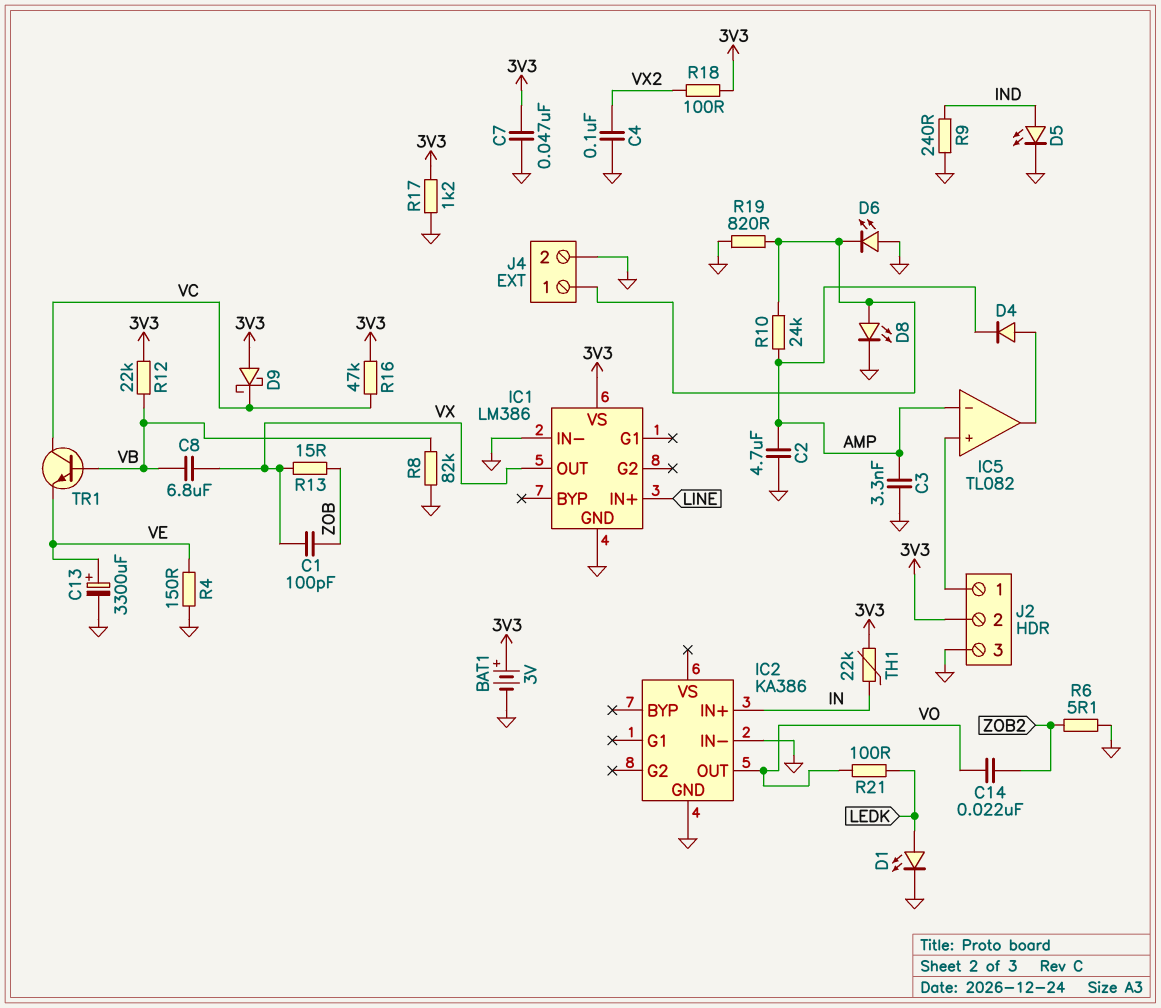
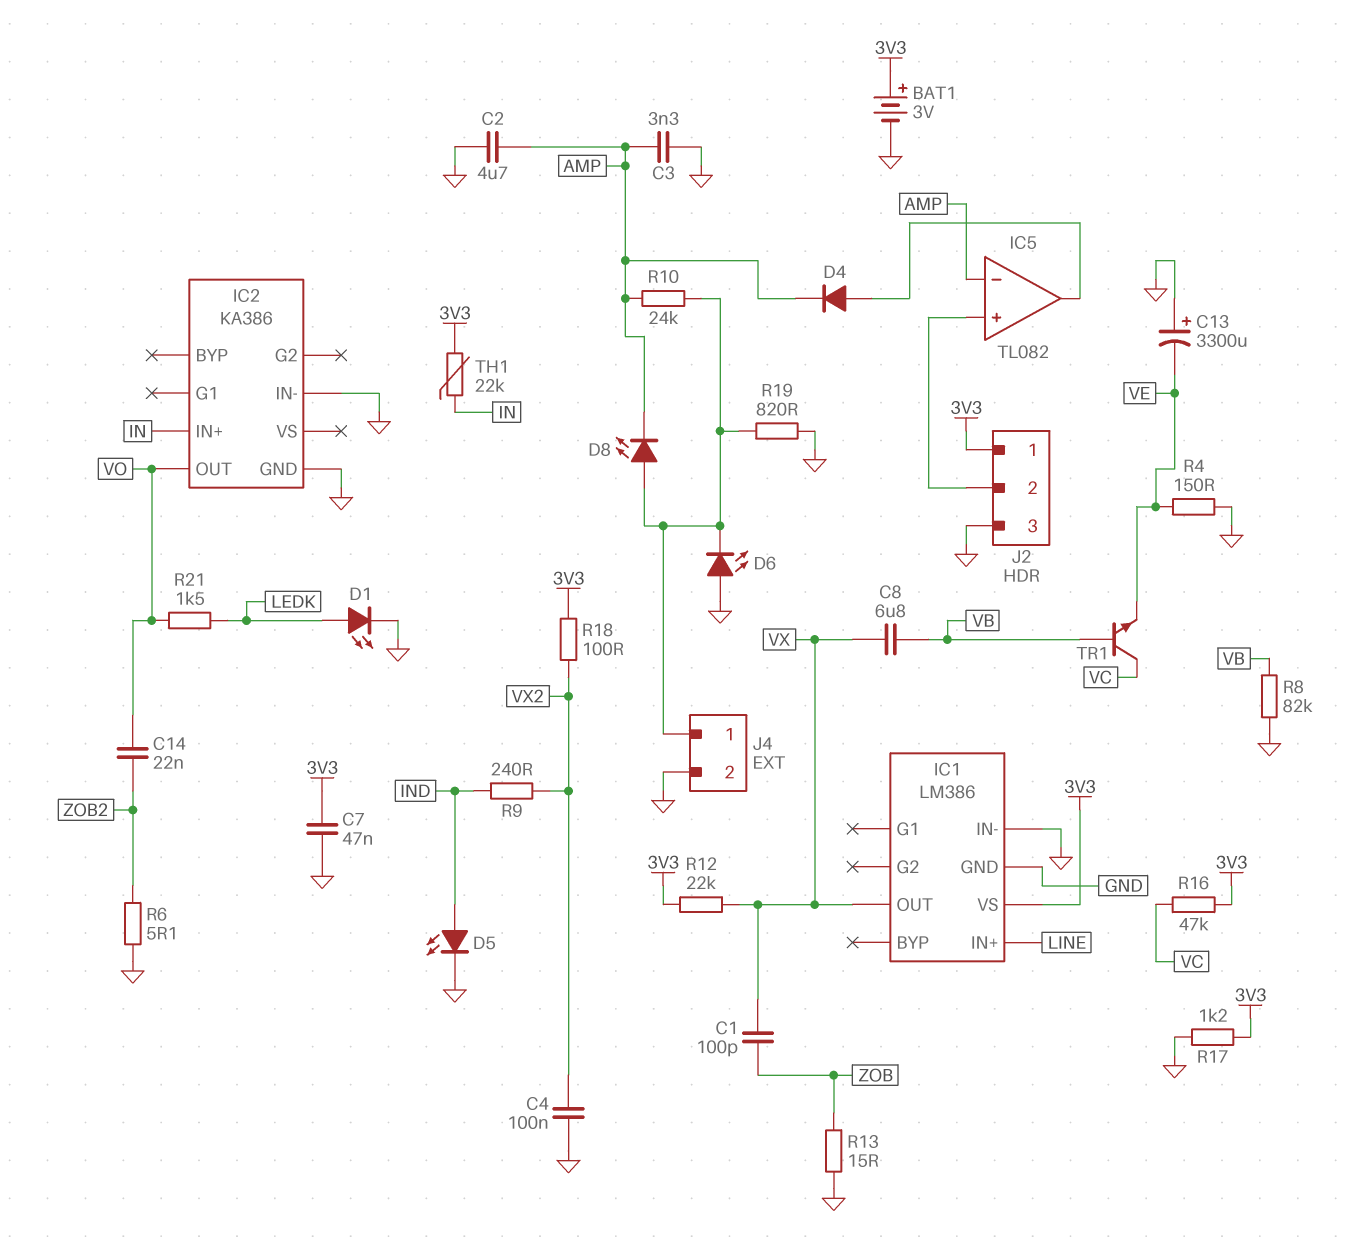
C13: 3300uF (plus VE, minus GND) -> 3300uF (plus GND, minus VE)
D8: LED (A J4/1, K GND) -> LED (A J4/1, K AMP)
D9: schottky (A 3V3, K VC) -> none
J2 pin 1: IC5/in+ -> 3V3
J2 pin 2: 3V3 -> IC5/in+
R9: 240 (GND, IND) -> 240 (IND, VX2)
R12: 22k (3V3, VB) -> 22k (3V3, VX)
R13: 15 (VX, ZOB) -> 15 (GND, ZOB)
R21: 100 (LEDK, VO) -> 1.5k (LEDK, VO)

